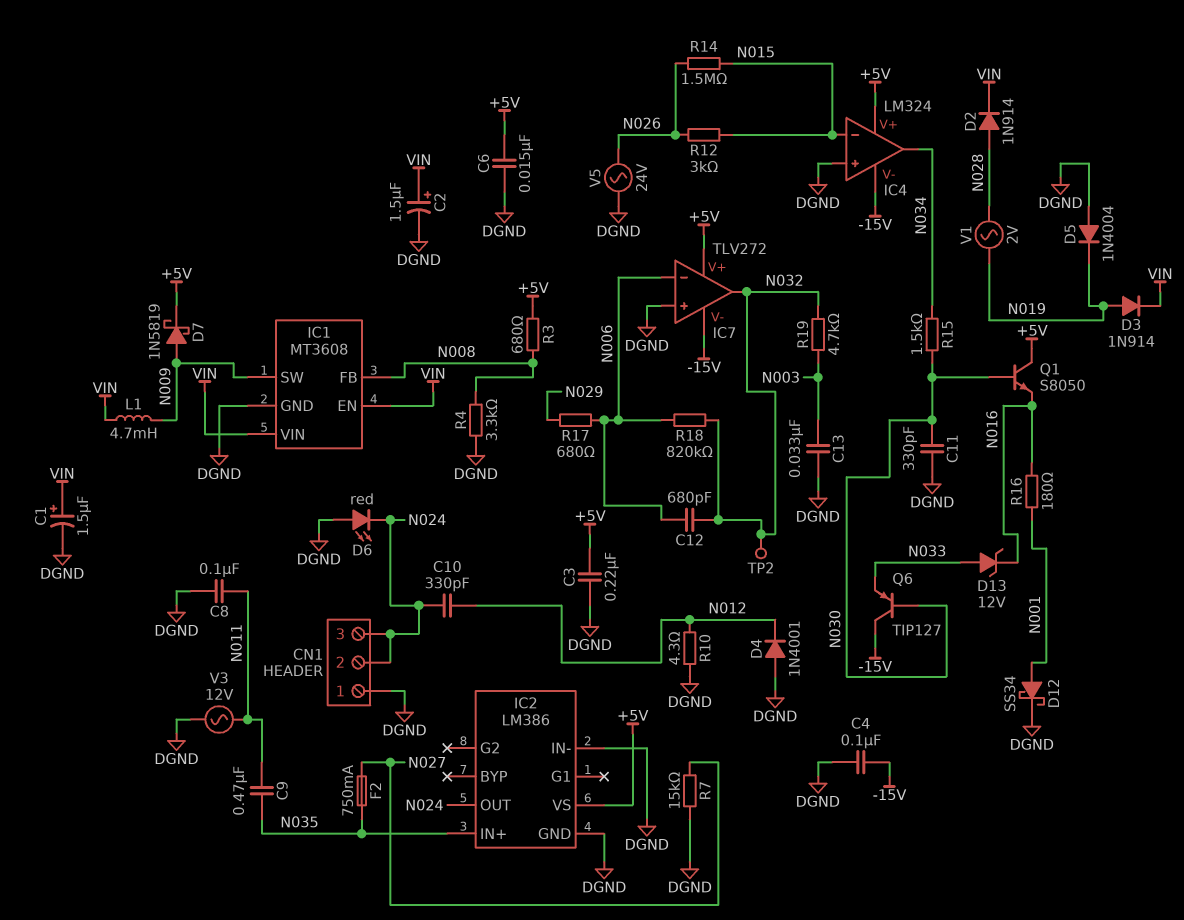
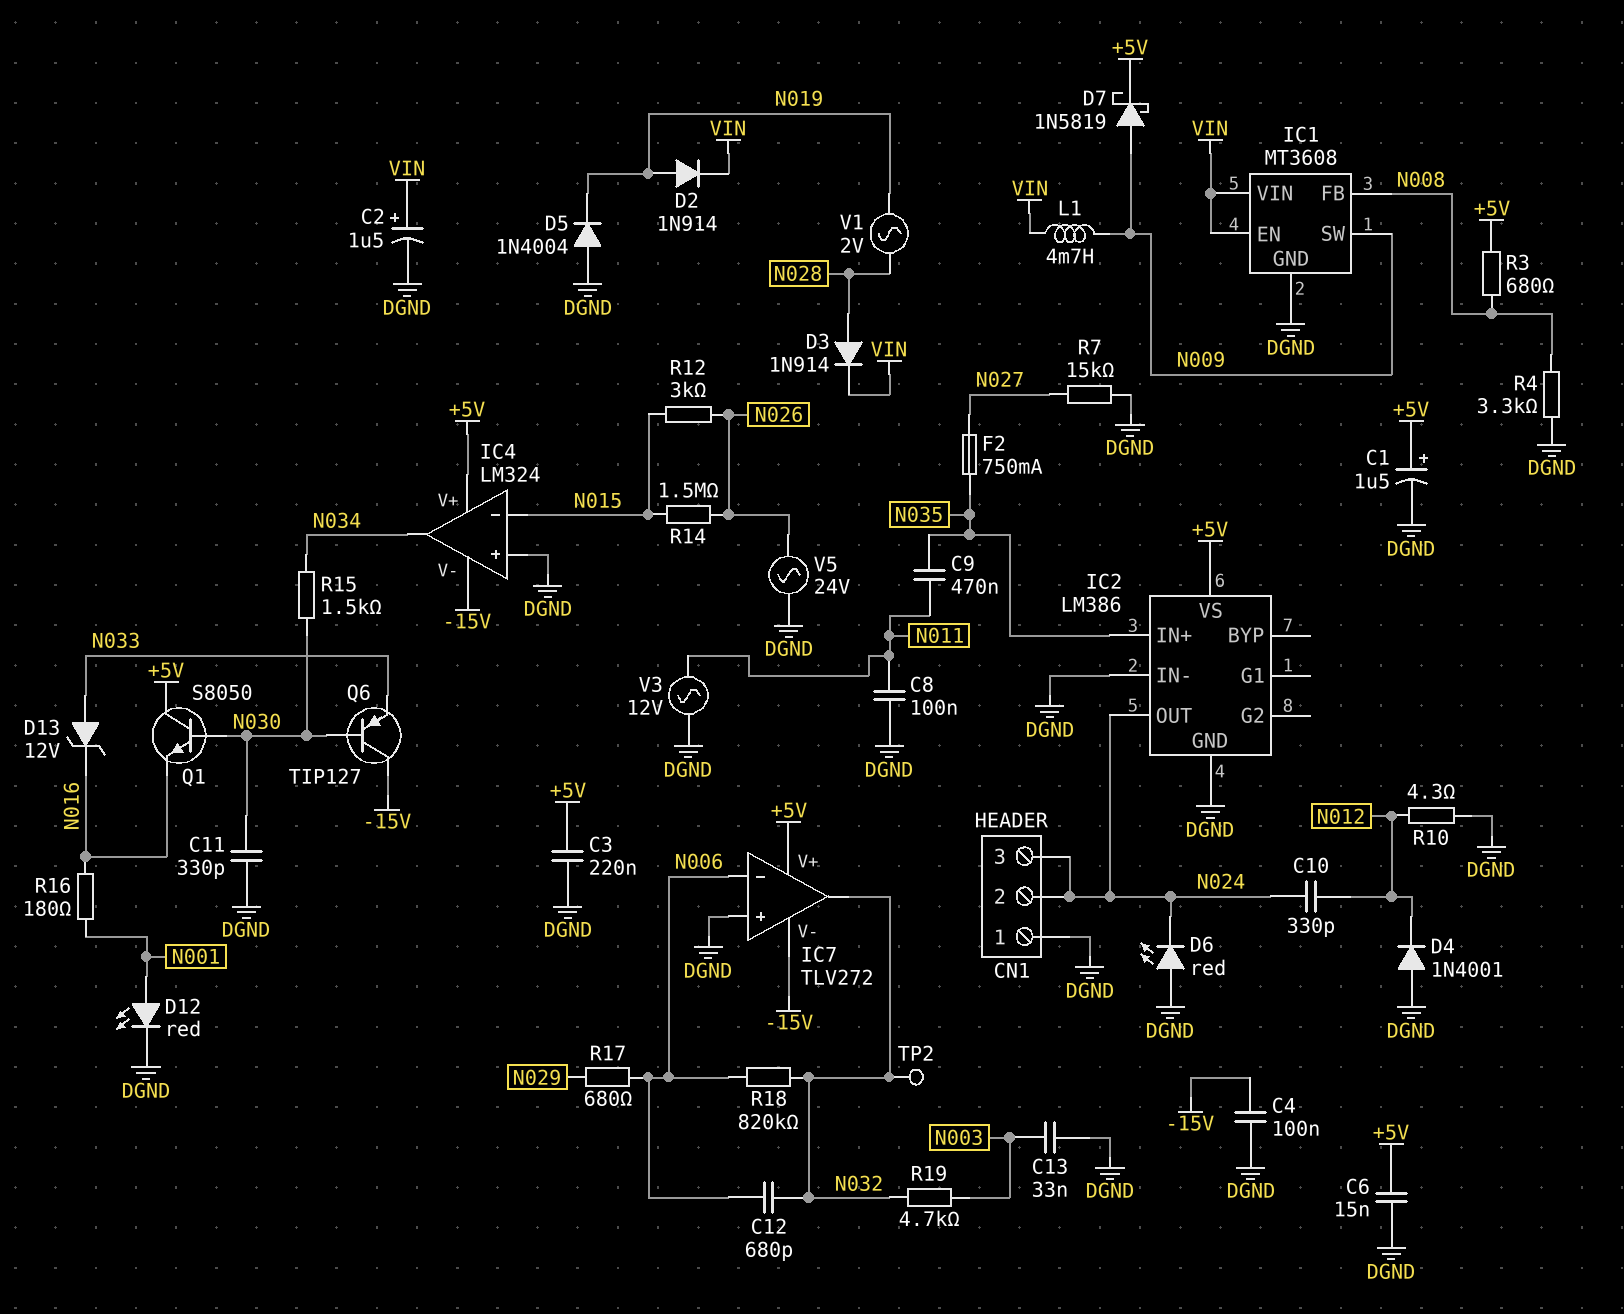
C1: 1.5uF (plus VIN, minus DGND) -> 1.5uF (plus +5V, minus DGND)
D2: diode 1N914 (A N028, K VIN) -> diode 1N914 (A N019, K VIN)
D3: diode 1N914 (A N019, K VIN) -> diode 1N914 (A N028, K VIN)
D12: schottky SS34 (A N001, K DGND) -> LED red (A N001, K DGND)

